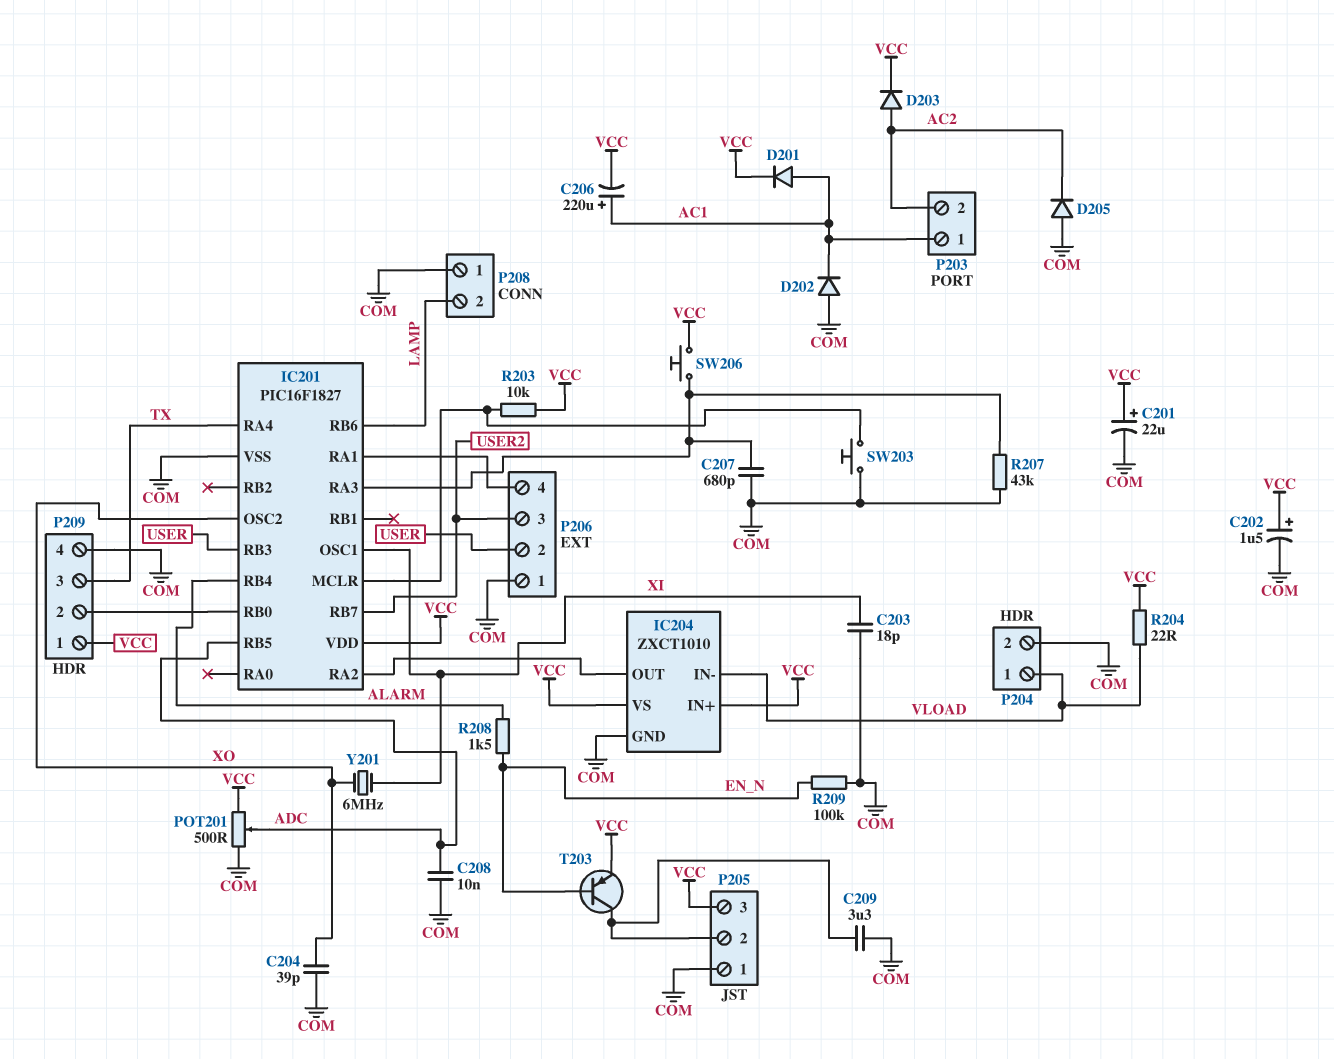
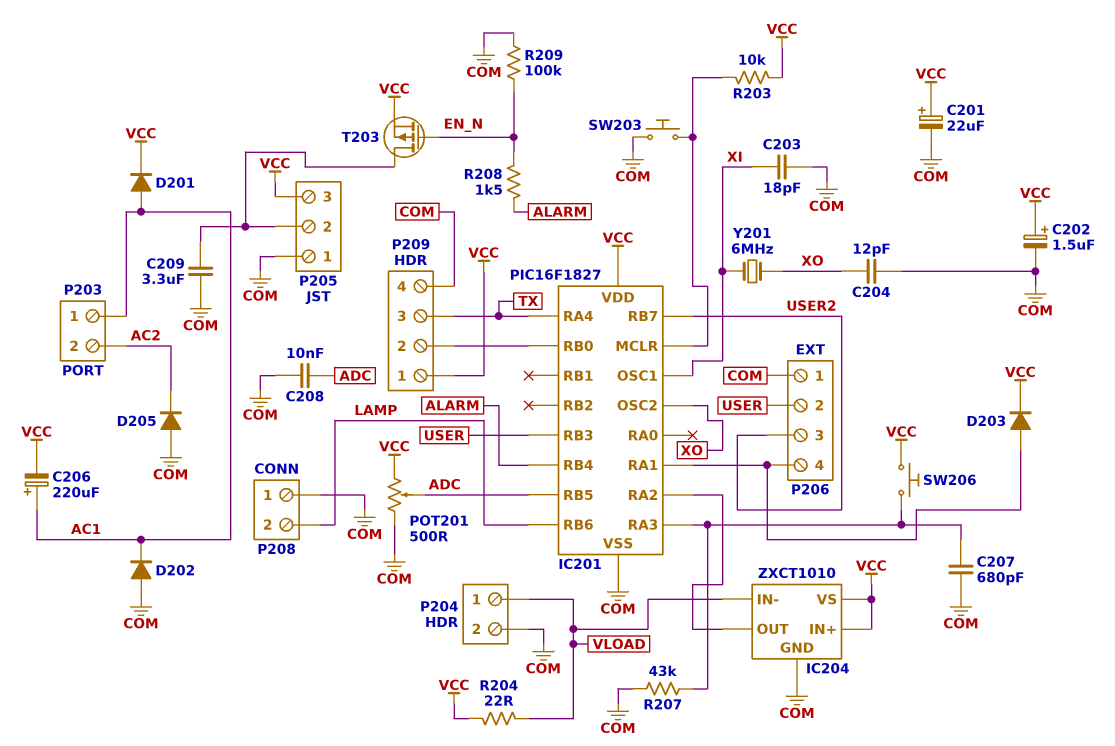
C204: 39pF (COM, XO) -> 12pF (COM, XO)
D203: diode (A AC2, K VCC) -> diode (A IC201/RA1, K VCC)
T203: PNP (B EN_N, C P205/2, E VCC) -> PMOS (G EN_N, D P205/2, S VCC)

